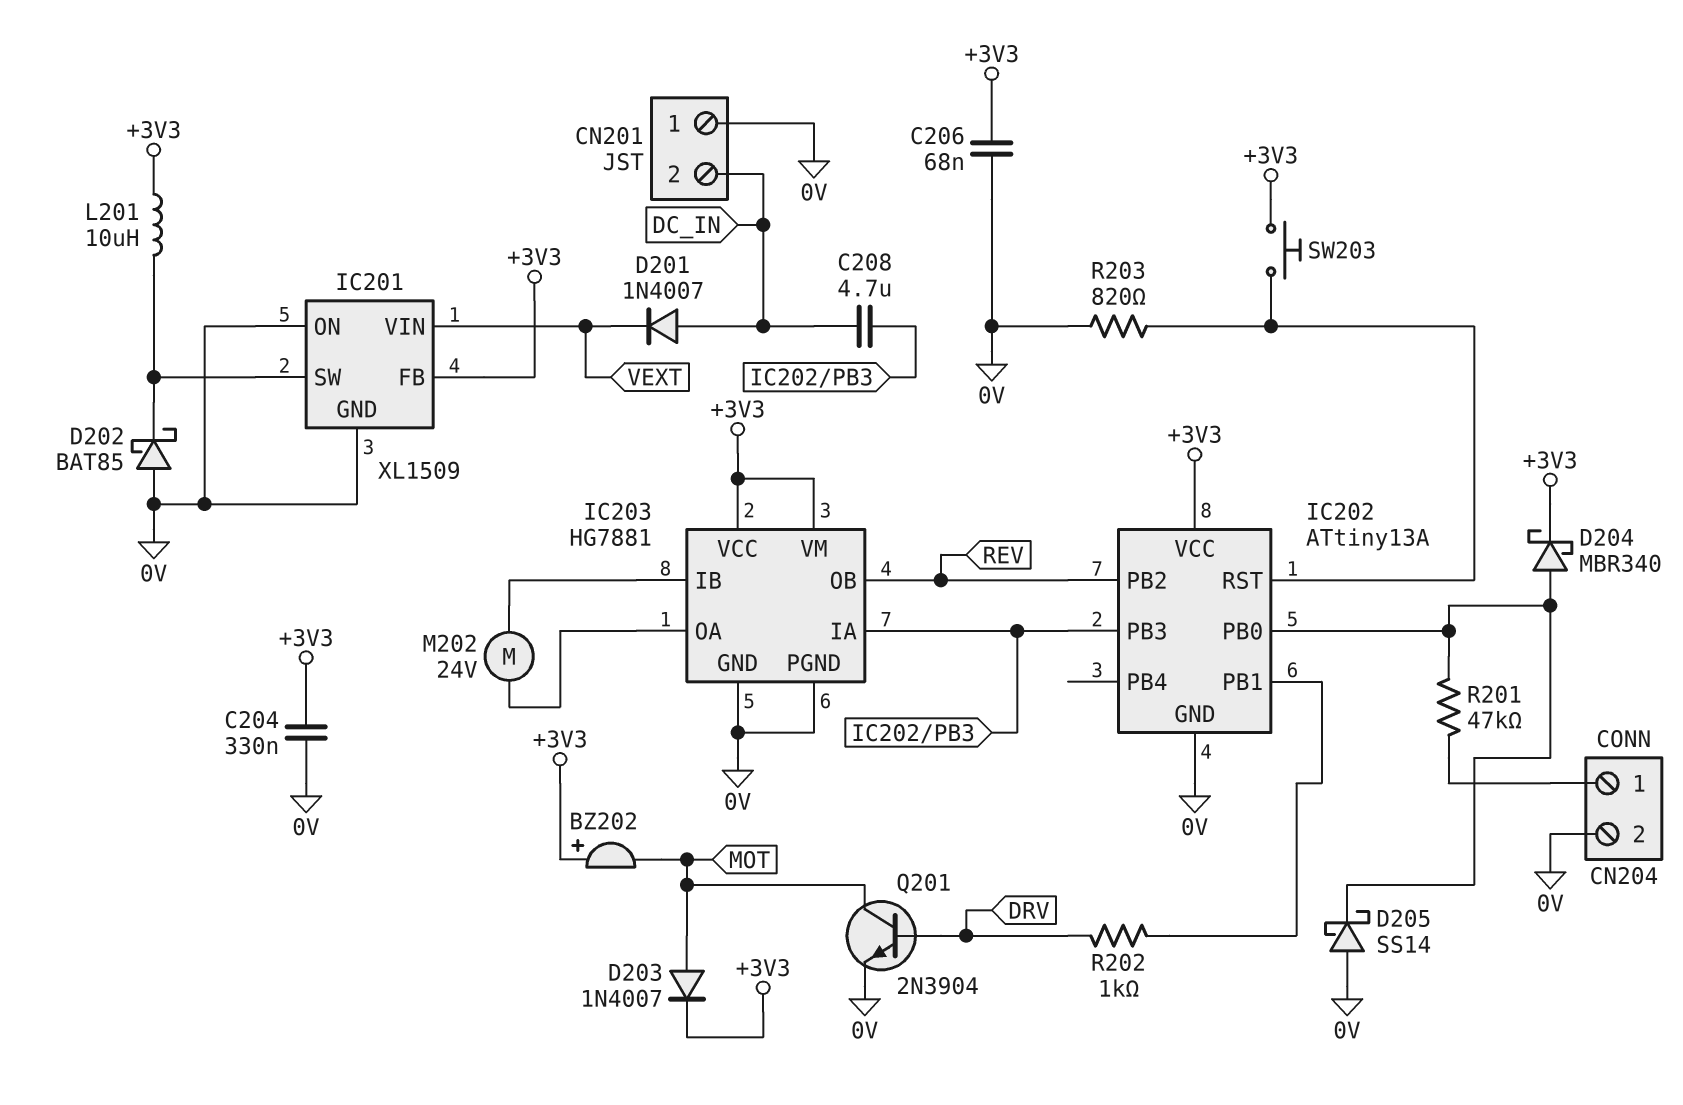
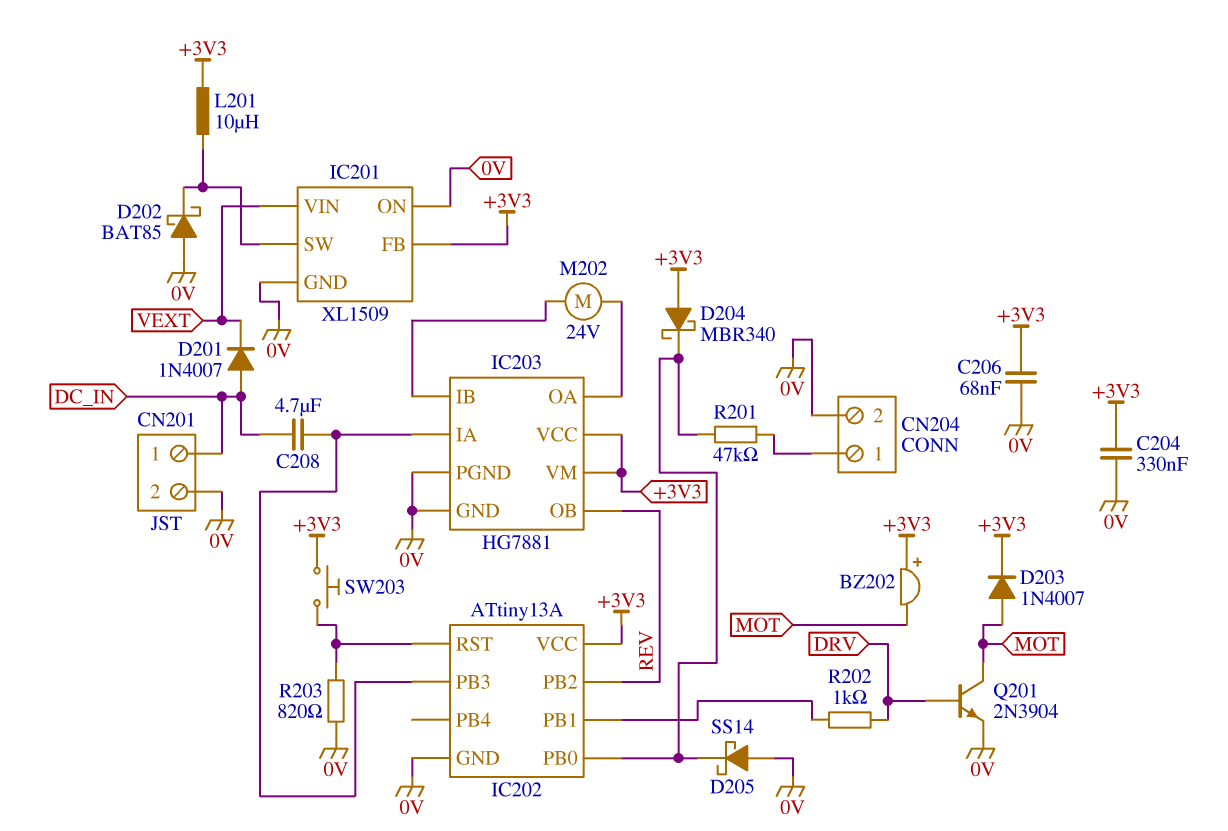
CN201 pin 1: 0V -> DC_IN
CN201 pin 2: DC_IN -> 0V
D204: schottky MBR340 (A IC202/PB0, K +3V3) -> schottky MBR340 (A +3V3, K IC202/PB0)

